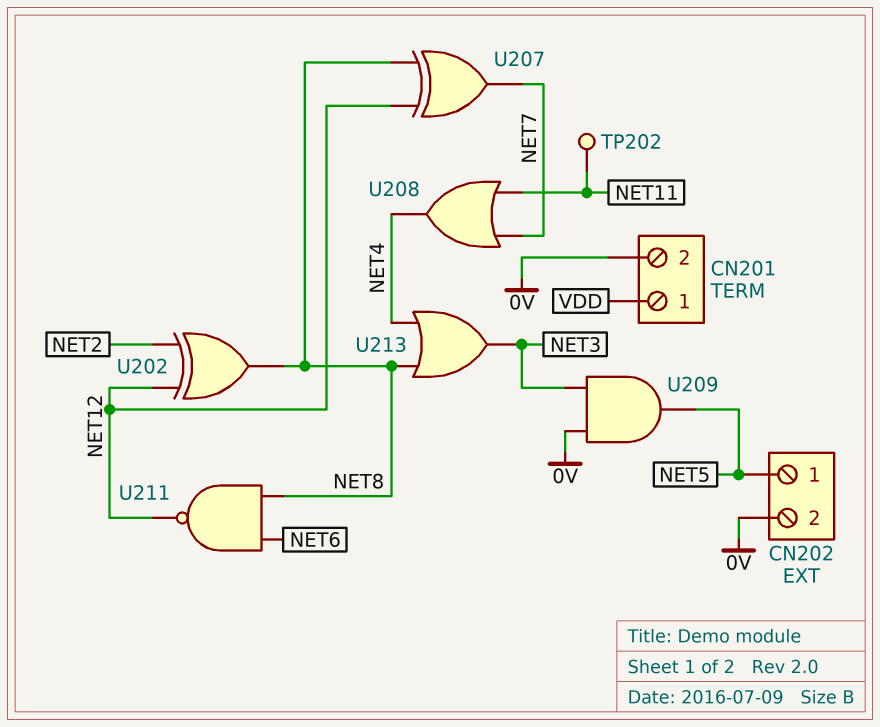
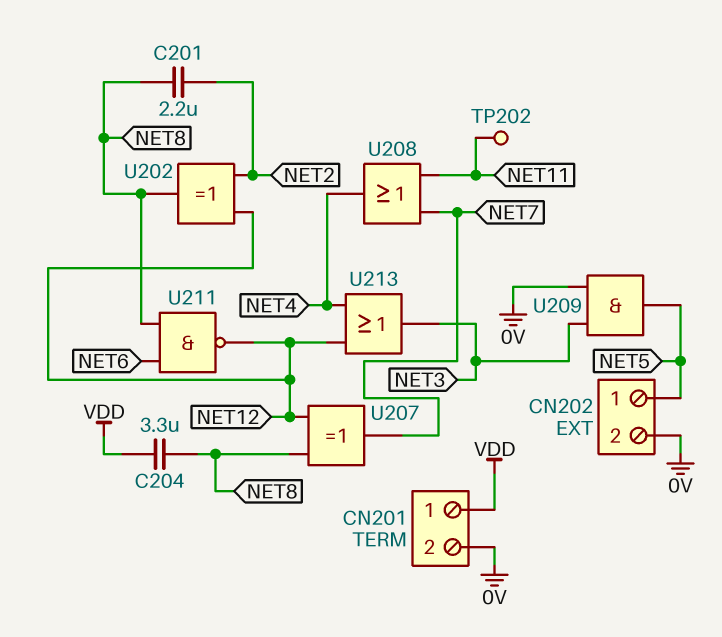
C201: none -> 2.2uF (NET2, NET8)
C204: none -> 3.3uF (NET8, VDD)
U213: OR (in NET4, in NET8, out NET3) -> OR (in NET4, in NET12, out NET3)

